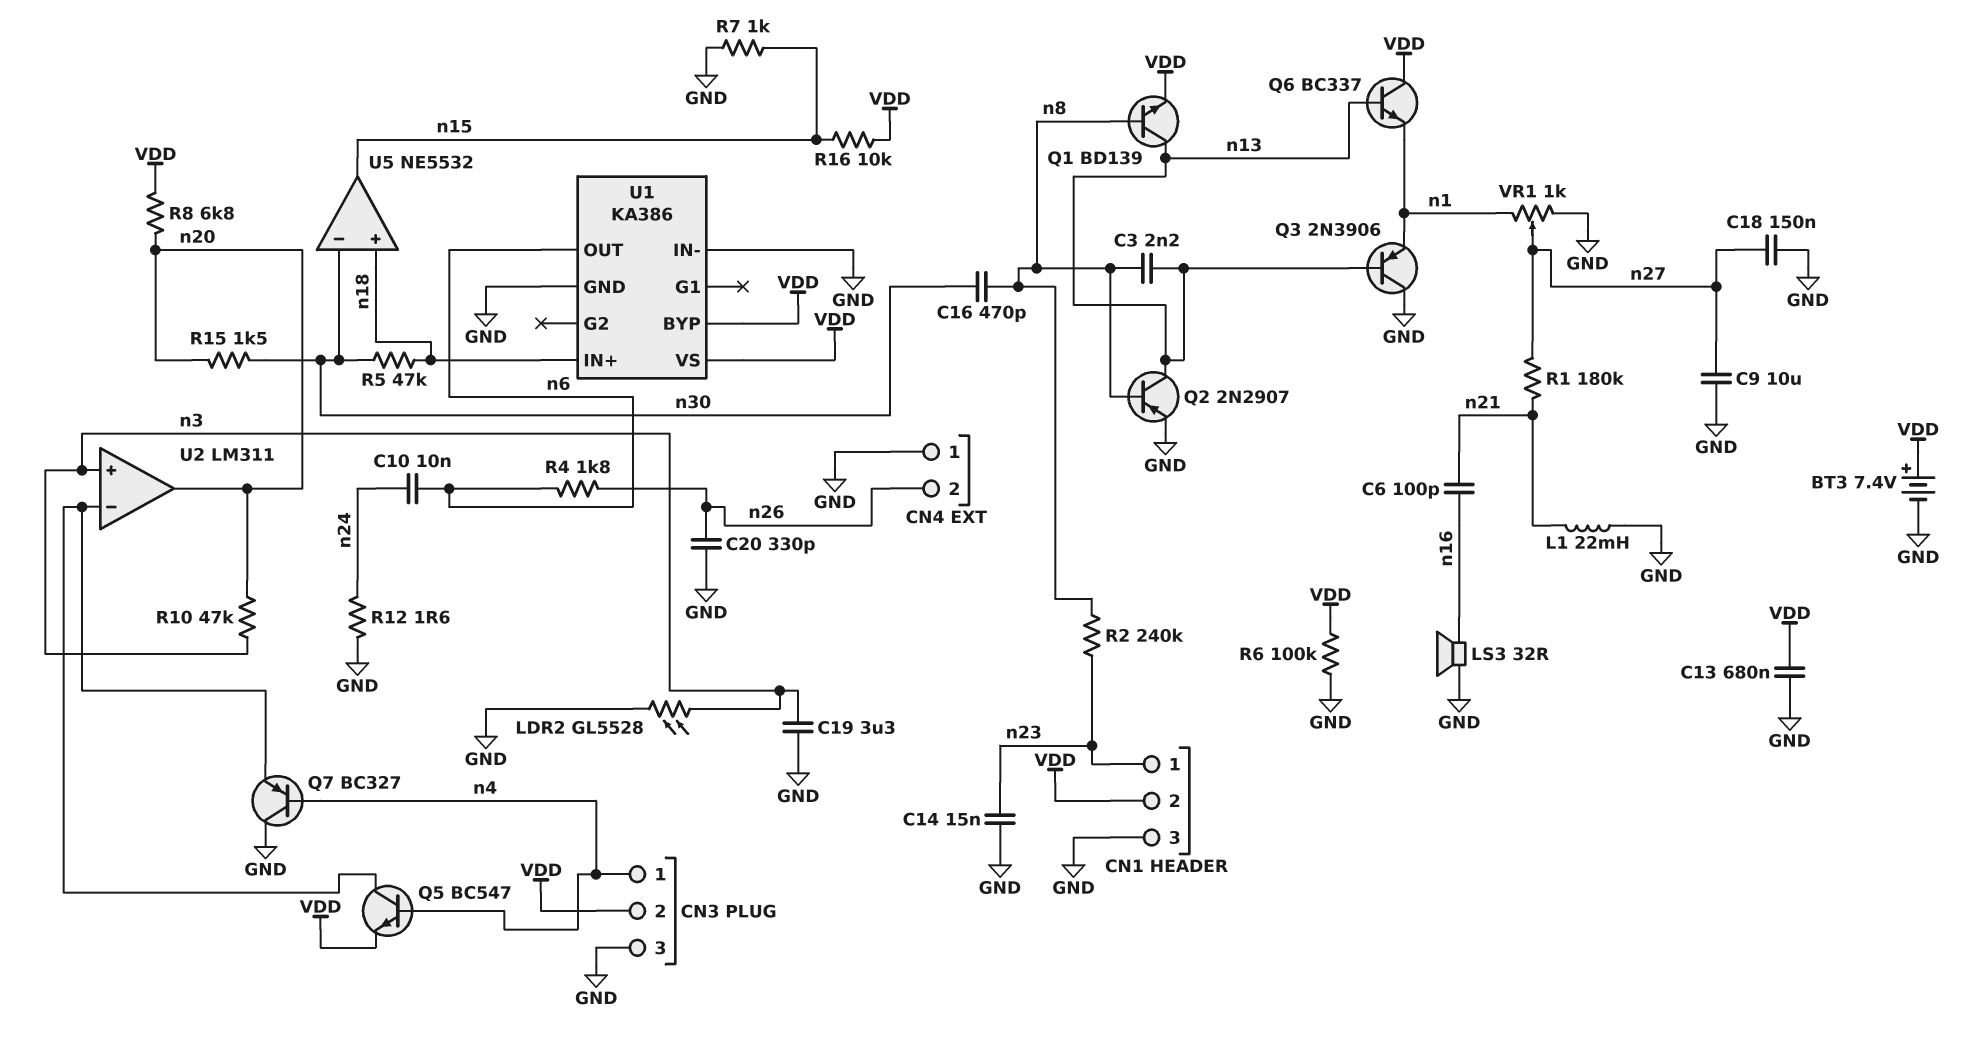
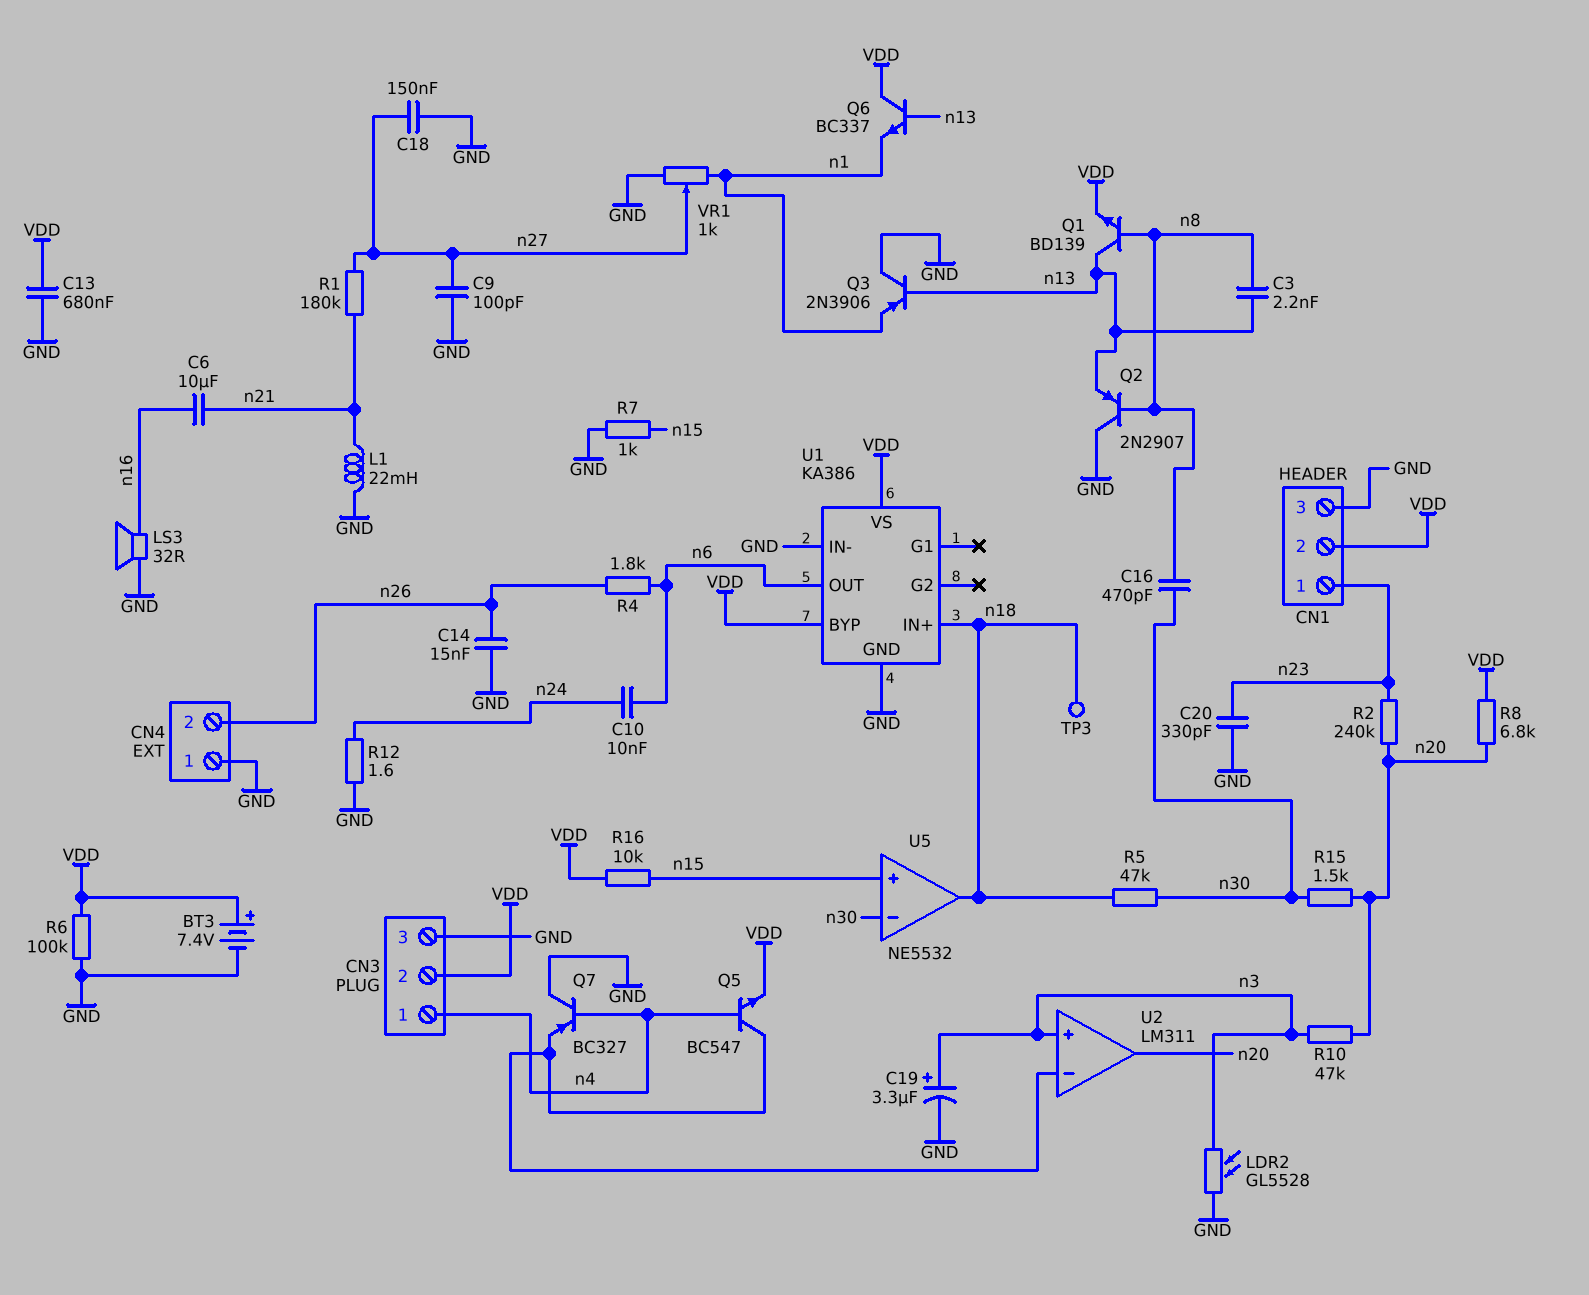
C6: 100pF (n16, n21) -> 10uF (n16, n21)
C9: 10uF (GND, n27) -> 100pF (GND, n27)
C14: 15nF (GND, n23) -> 15nF (GND, n26)
C19: 3.3uF (GND, n3) -> 3.3uF (plus n3, minus GND)
C20: 330pF (GND, n26) -> 330pF (GND, n23)
Q2: PNP 2N2907 (B n8, C n13, E GND) -> PNP 2N2907 (B n8, C GND, E n13)
R2: 240k (n8, n23) -> 240k (n20, n23)
TP3: none -> test point (n18)
U5 pin in+: n18 -> n15
U5 pin out: n15 -> n18

